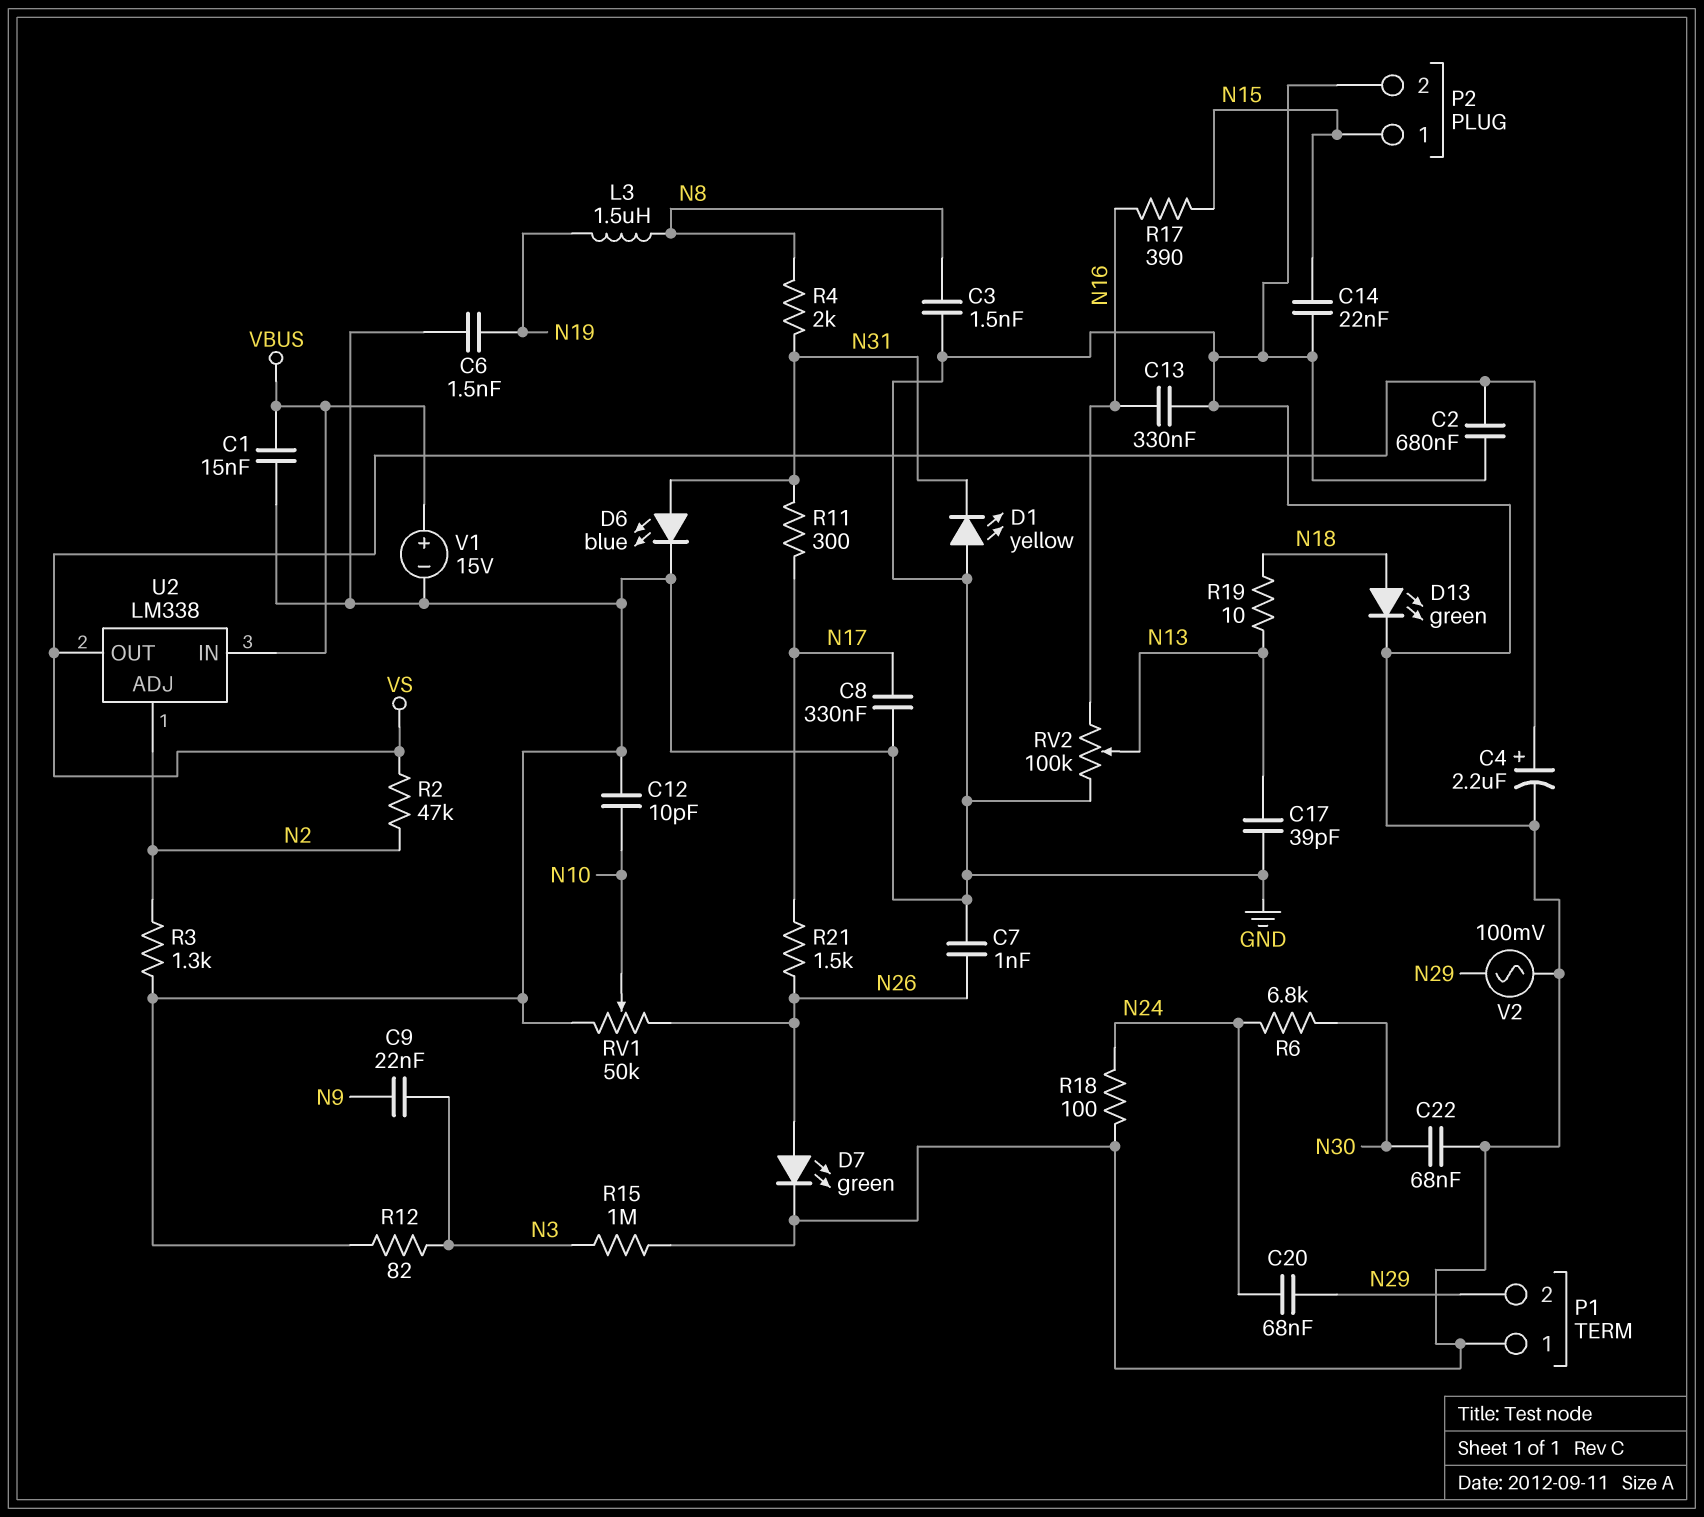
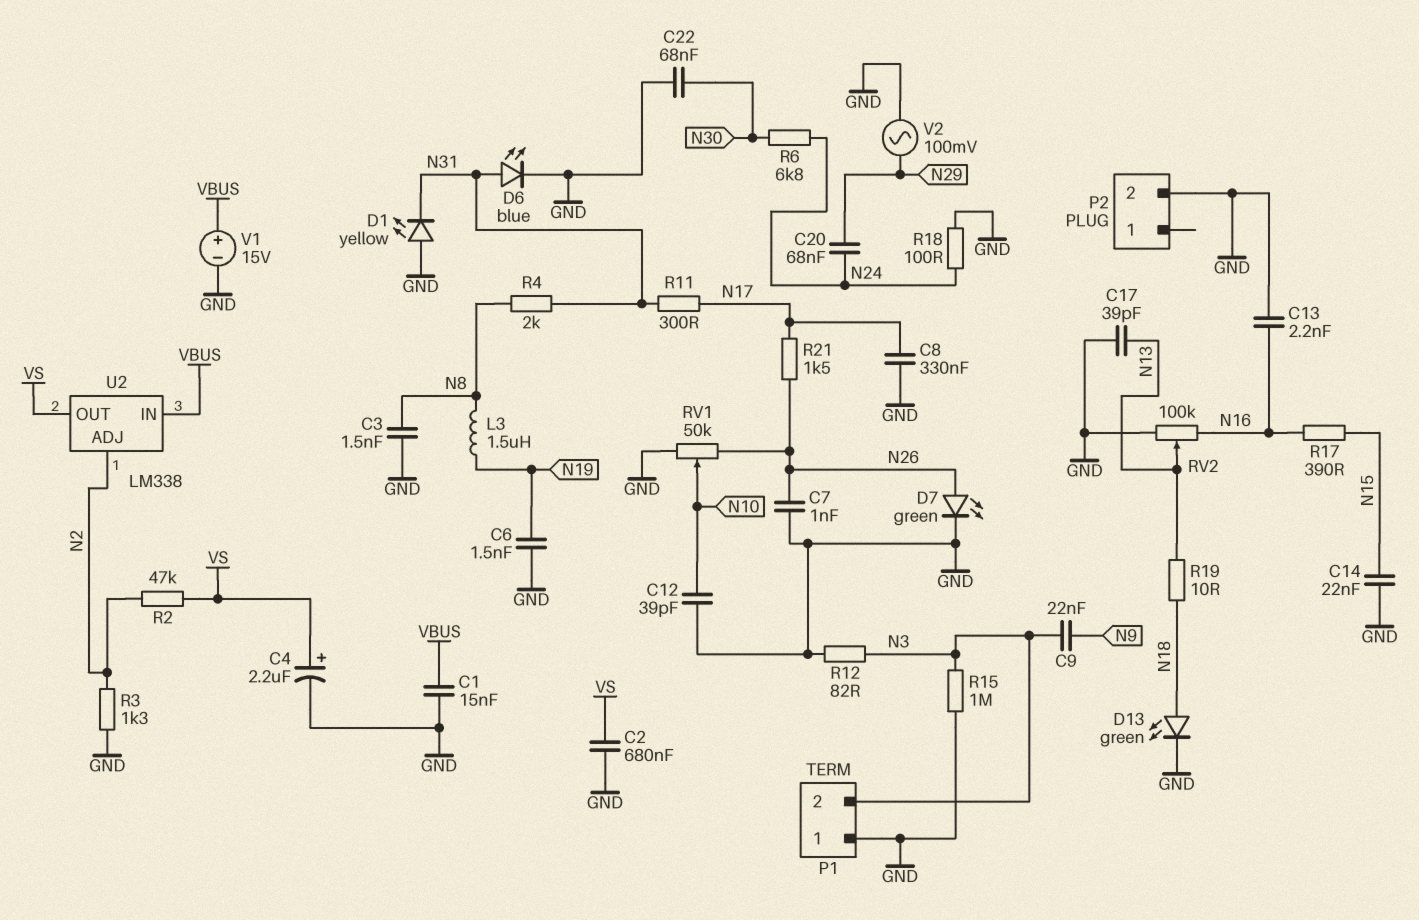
C12: 10pF (GND, N10) -> 39pF (GND, N10)
C13: 330nF (GND, N16) -> 2.2nF (GND, N16)
P1 pin 2: N29 -> N3
P2 pin 1: N15 -> none

